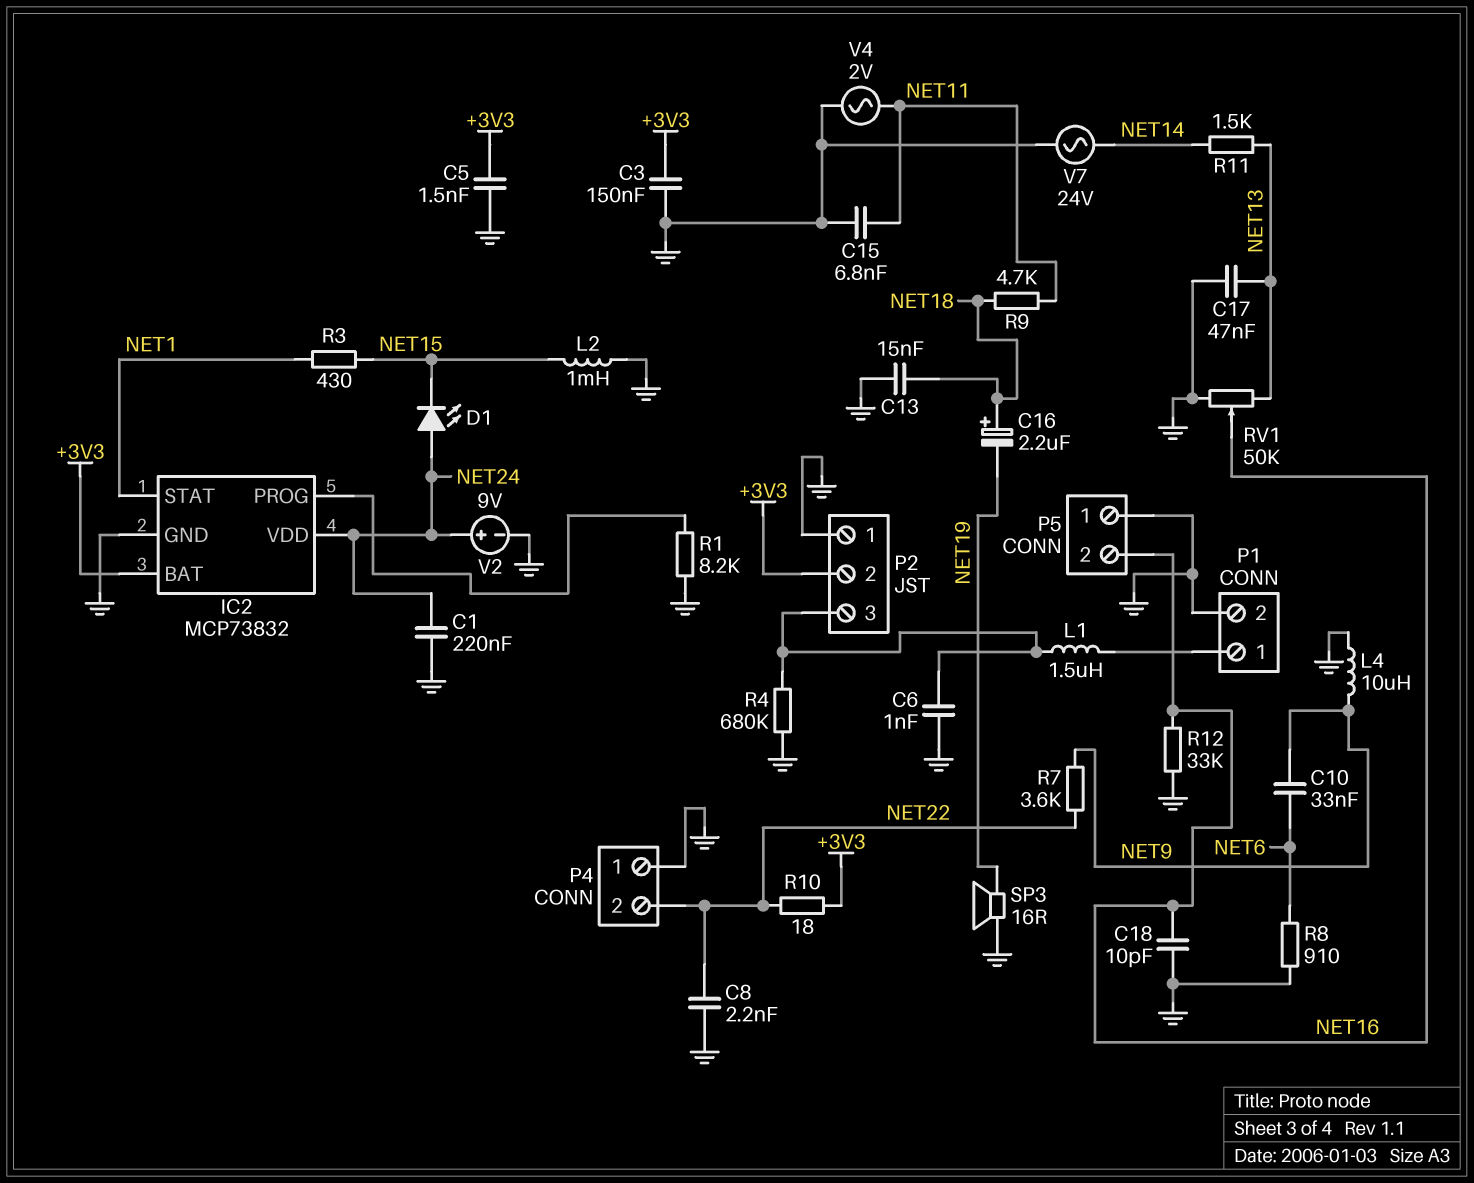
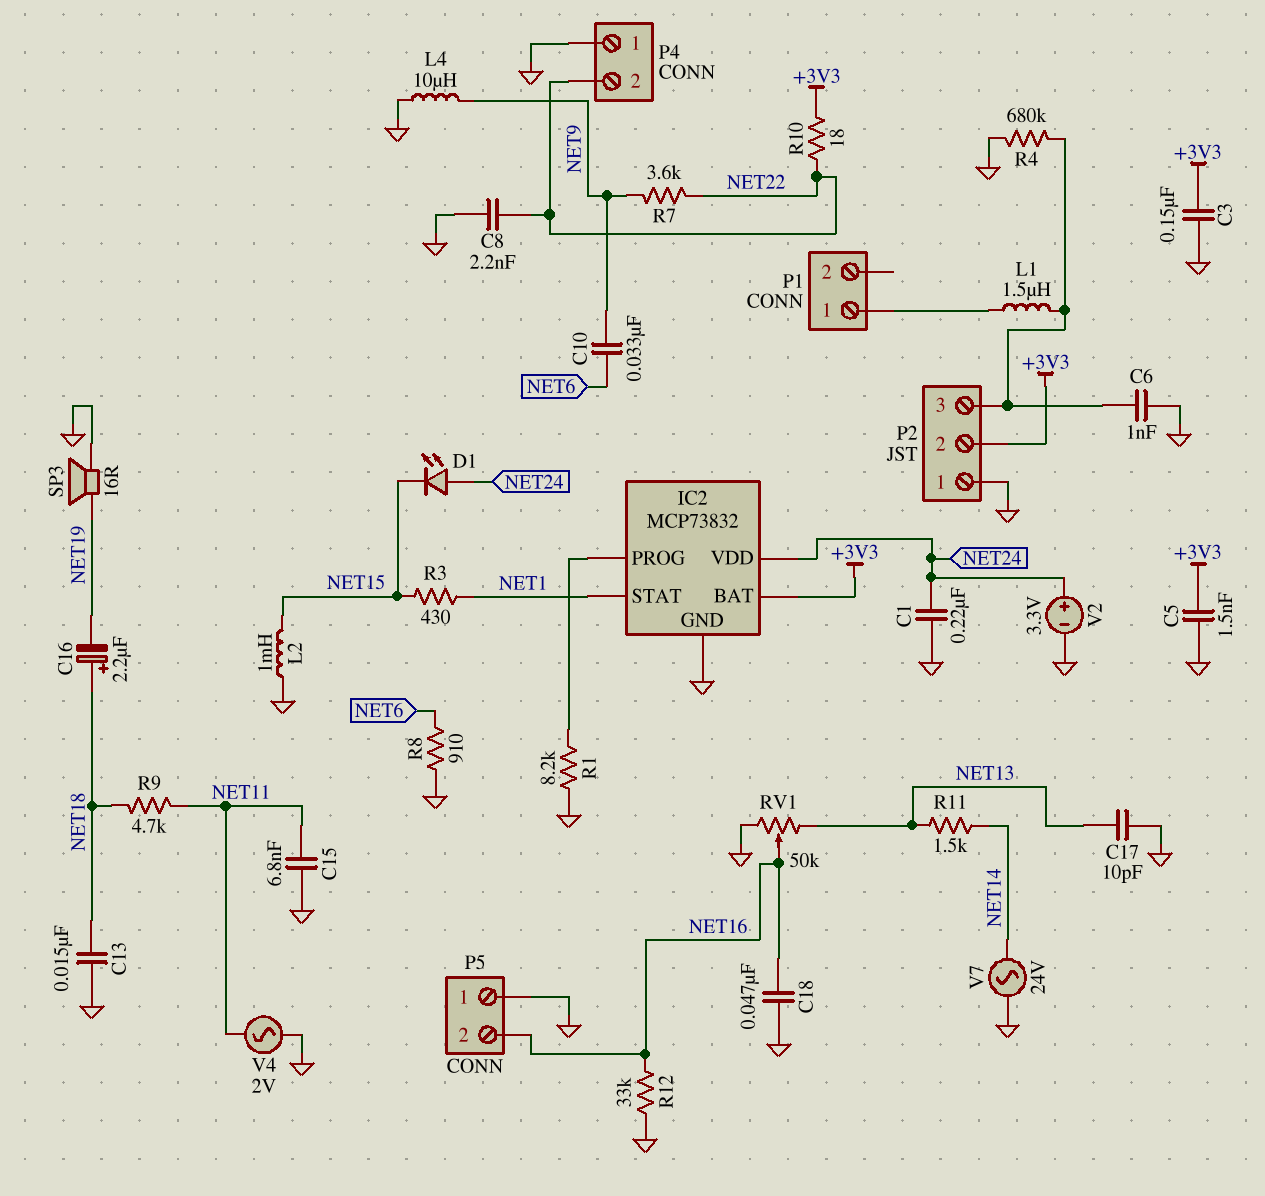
C17: 47nF (GND, NET13) -> 10pF (GND, NET13)
C18: 10pF (GND, NET16) -> 47nF (GND, NET16)
P1 pin 2: GND -> none
V2: 9V (plus NET24, minus GND) -> 3.3V (plus NET24, minus GND)

